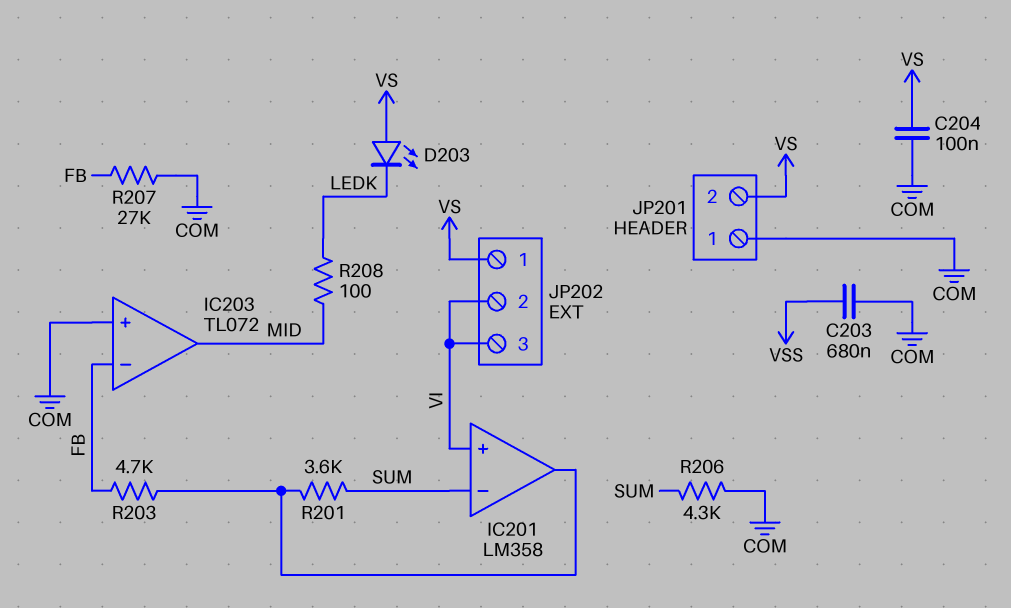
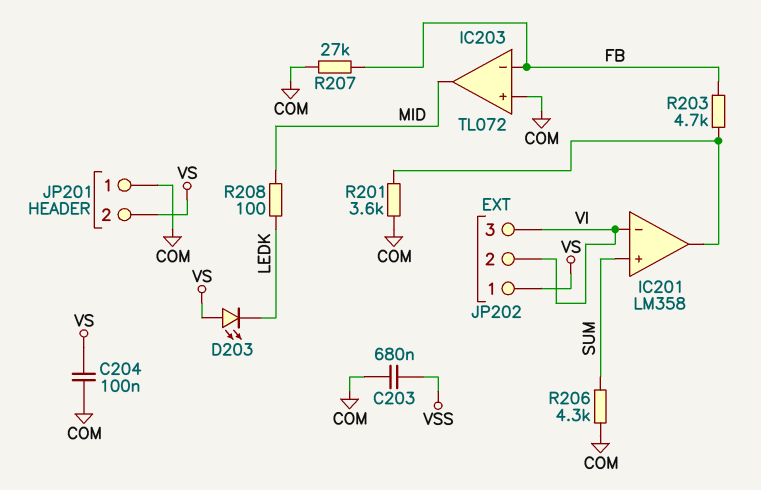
IC201 pin in+: VI -> SUM
IC201 pin in-: SUM -> VI
R201: 3.6k (IC201/out, SUM) -> 3.6k (COM, IC201/out)

